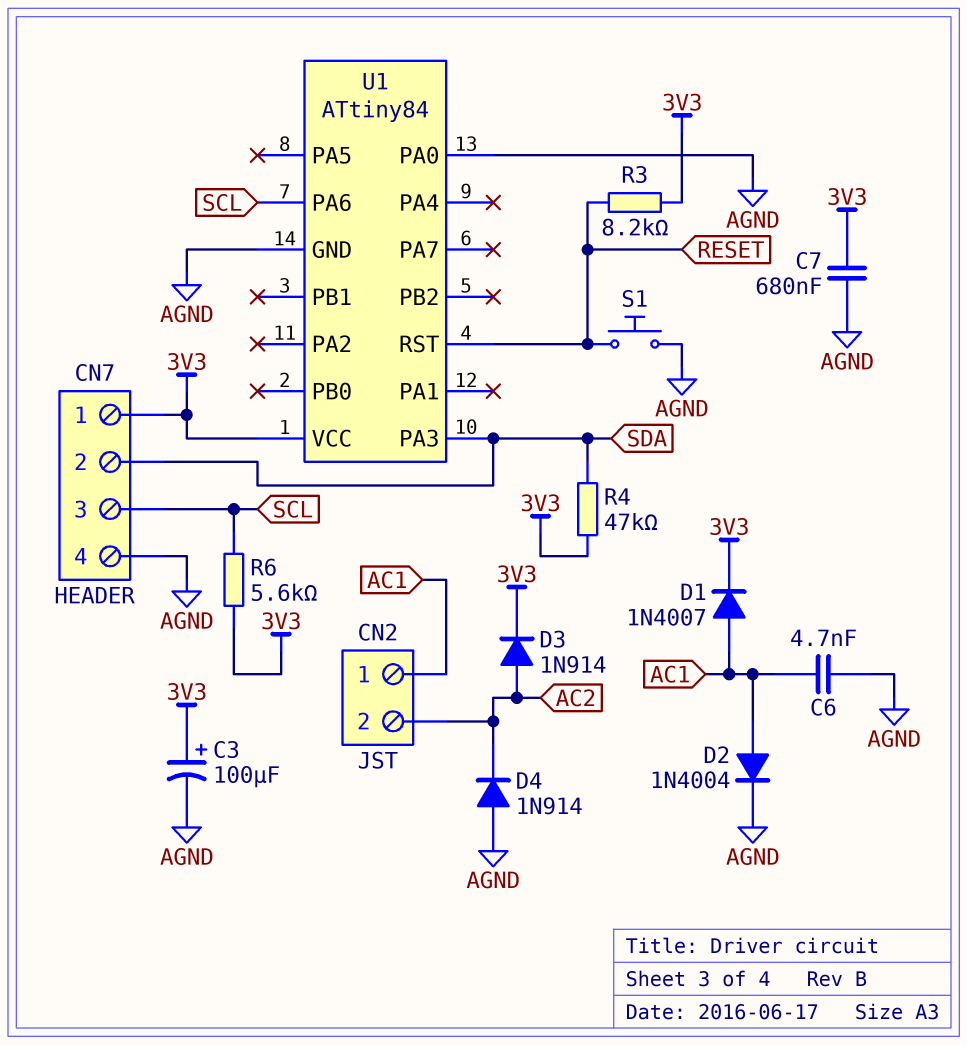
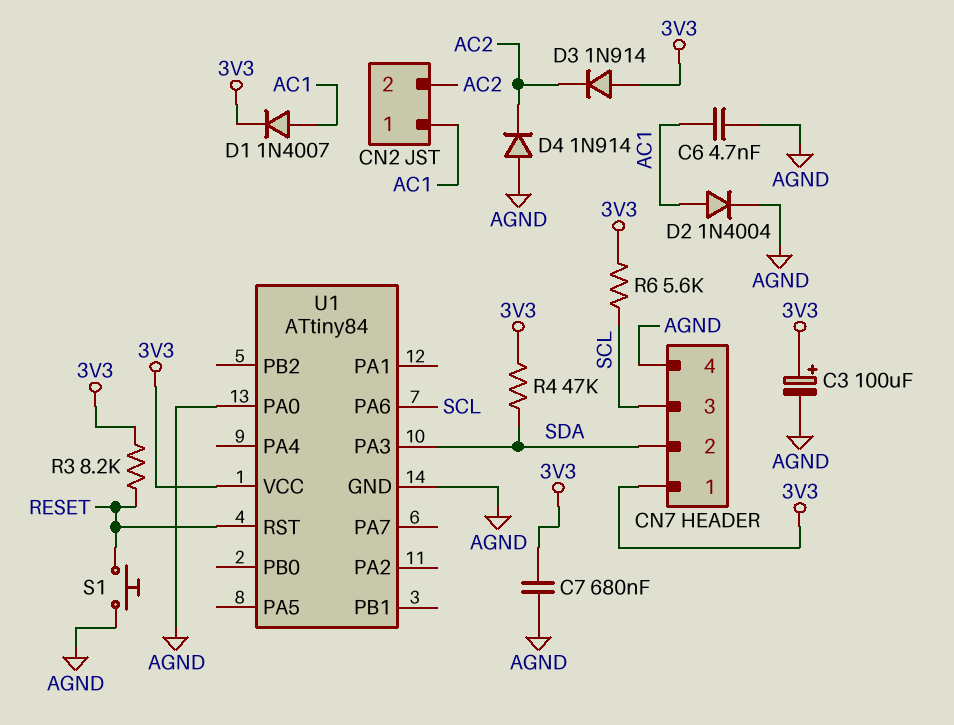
D3: diode 1N914 (A AC2, K 3V3) -> diode 1N914 (A 3V3, K AC2)

